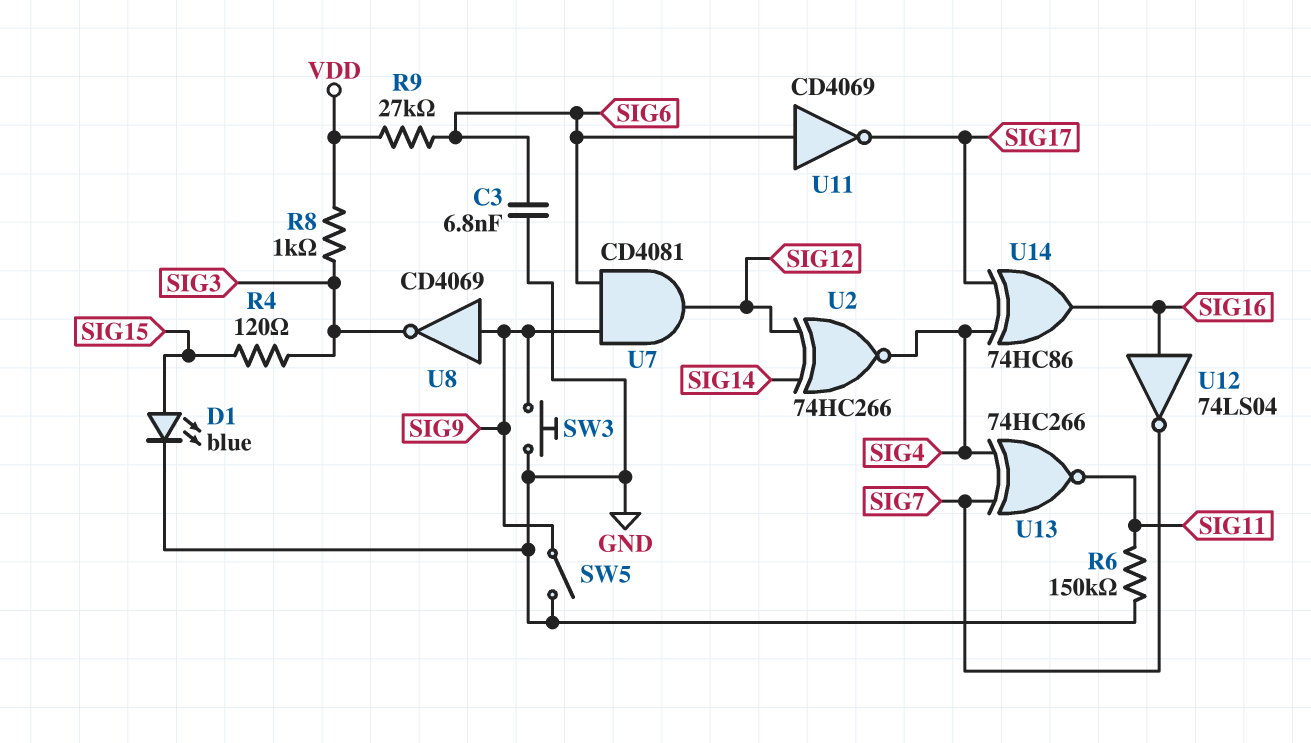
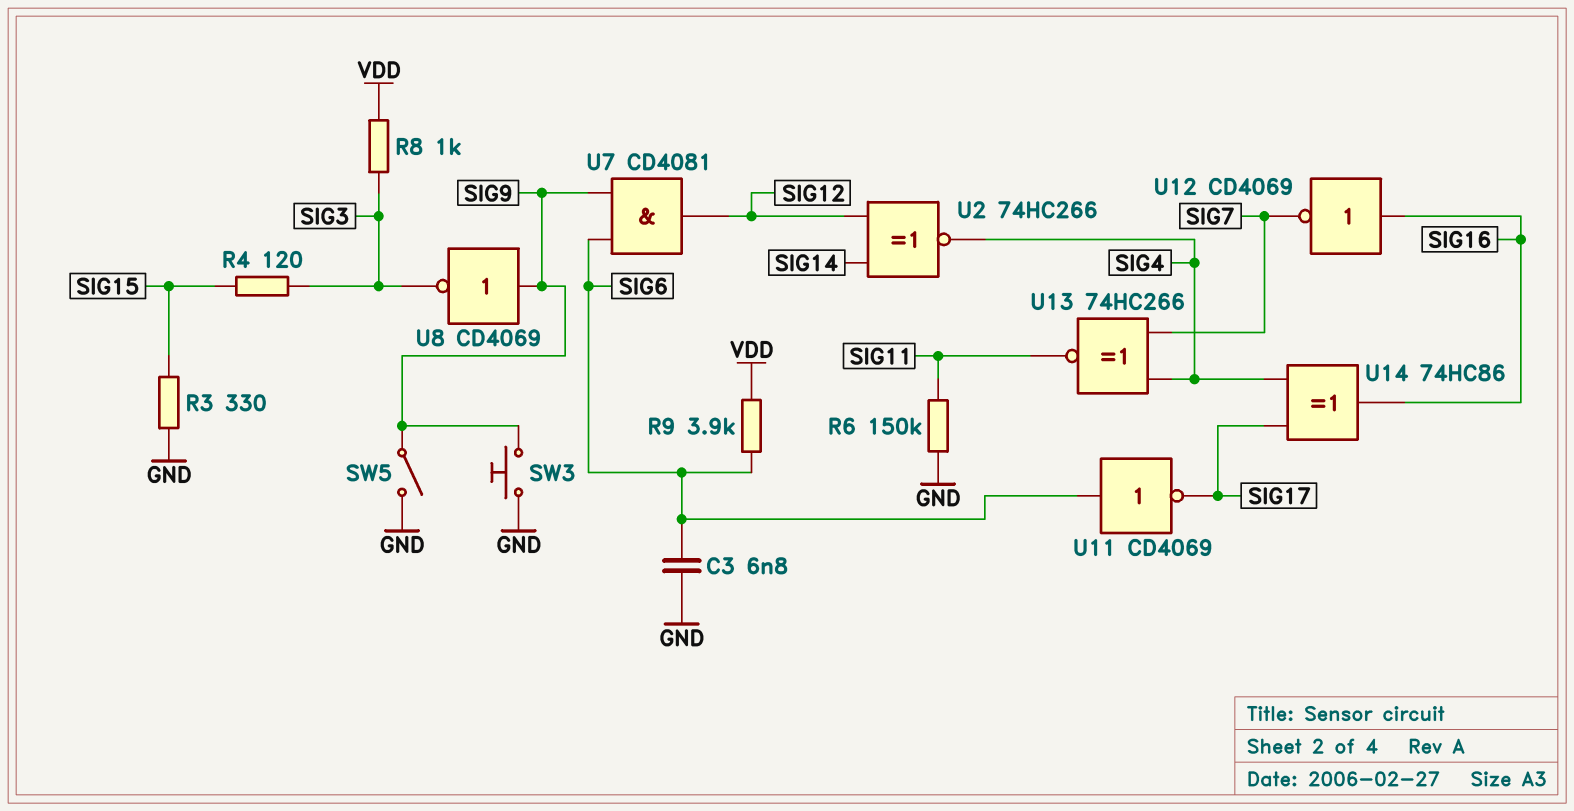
D1: LED blue (A SIG15, K GND) -> none
R3: none -> 330 (GND, SIG15)
R9: 27k (SIG6, VDD) -> 3.9k (SIG6, VDD)
U12: NOT 74LS04 (in SIG16, out SIG7) -> NOT CD4069 (in SIG16, out SIG7)

